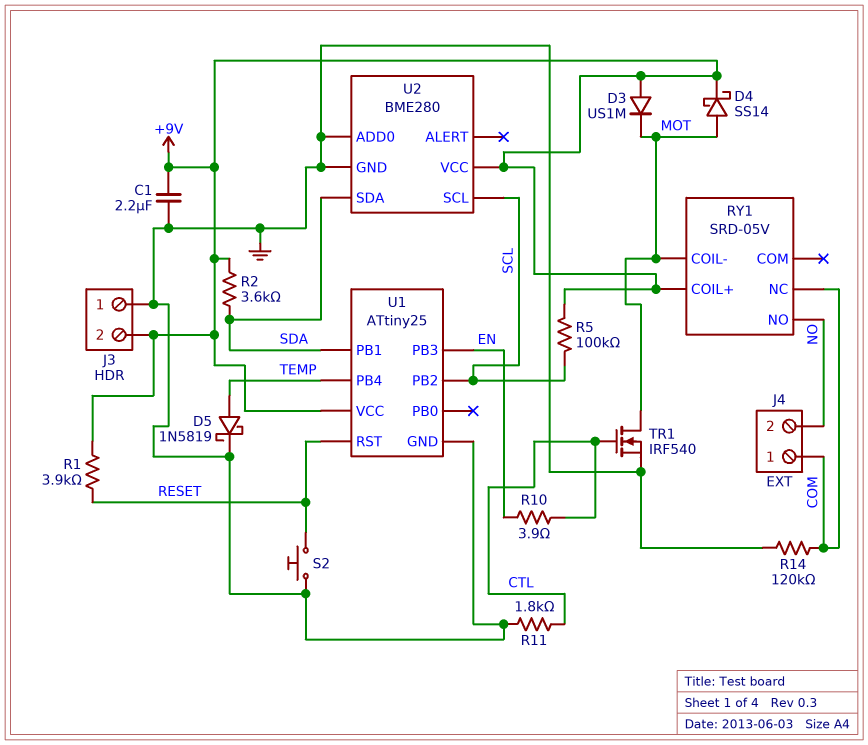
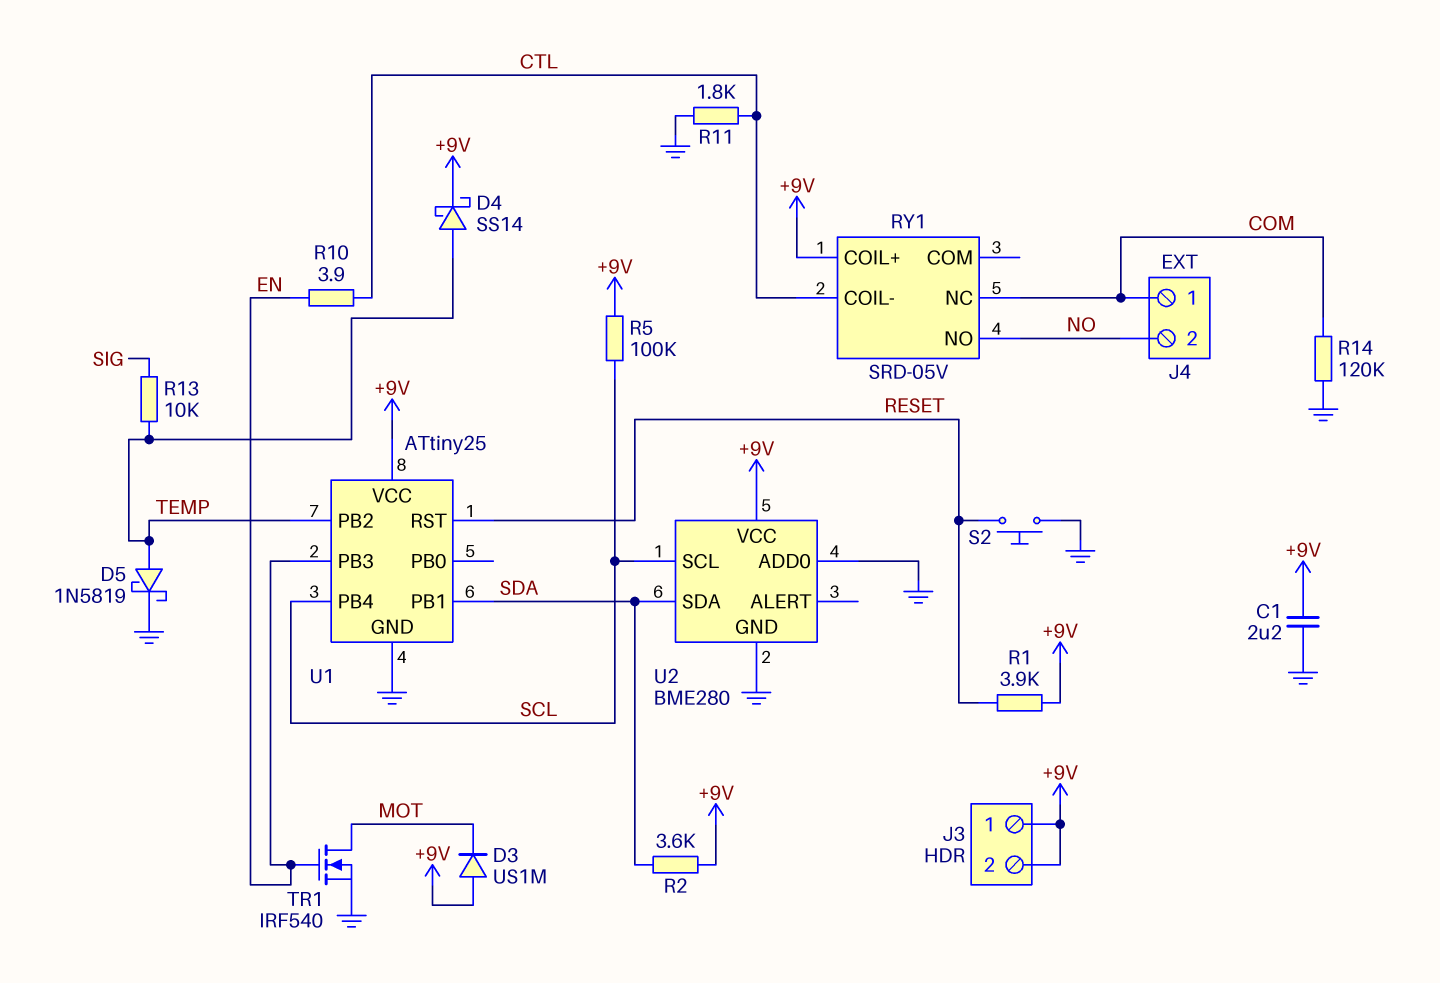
D4: schottky SS14 (A MOT, K +9V) -> schottky SS14 (A TEMP, K +9V)
J3 pin 1: GND -> +9V
R13: none -> 10k (SIG, TEMP)
RY1 pin COIL-: MOT -> CTL
TR1: NMOS IRF540 (G CTL, D MOT, S GND) -> NMOS IRF540 (G EN, D MOT, S GND)
U1 pin PB2: SCL -> TEMP
U1 pin PB4: TEMP -> SCL

